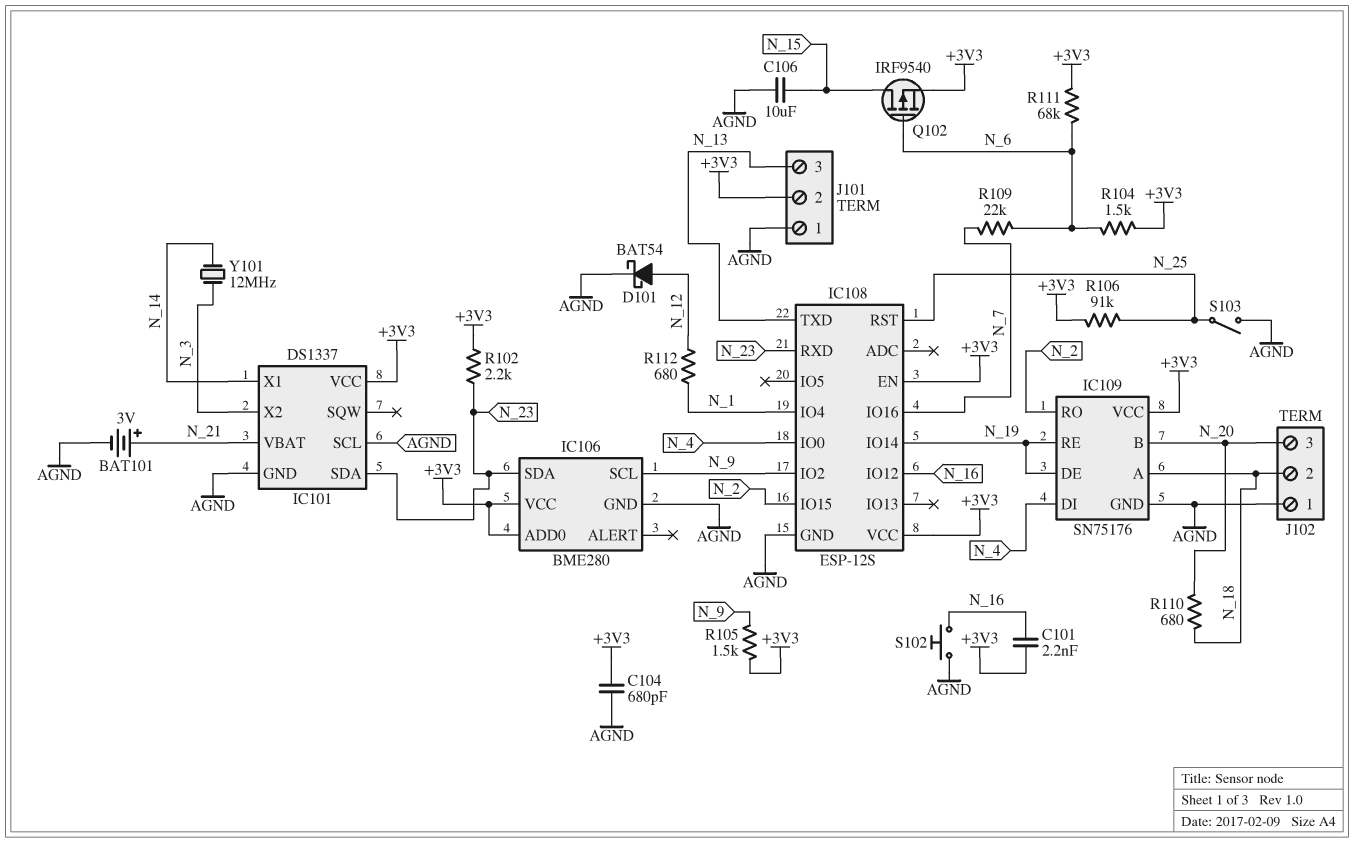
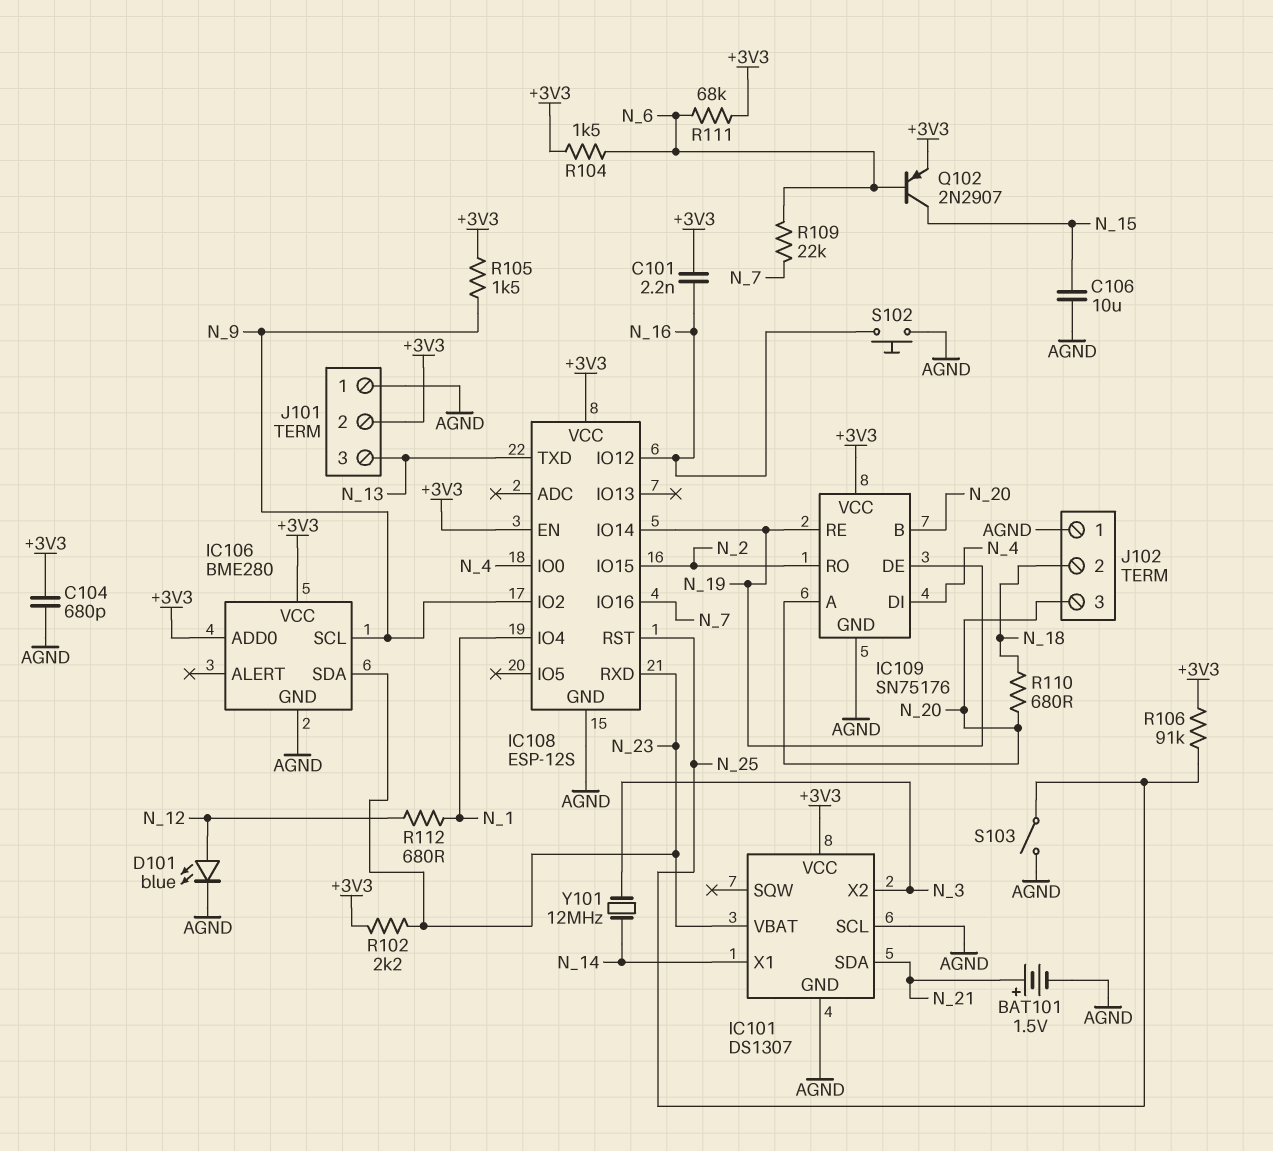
BAT101: 3V (plus N_21, minus AGND) -> 1.5V (plus N_21, minus AGND)
D101: schottky BAT54 (A N_12, K AGND) -> LED blue (A N_12, K AGND)
IC101: DS1337 -> DS1307
IC101 pin SDA: N_23 -> N_21
IC101 pin VBAT: N_21 -> N_23
IC109 pin A: N_18 -> N_20
Q102: PMOS IRF9540 (G N_6, D N_15, S +3V3) -> PNP 2N2907 (B N_6, C N_15, E +3V3)

